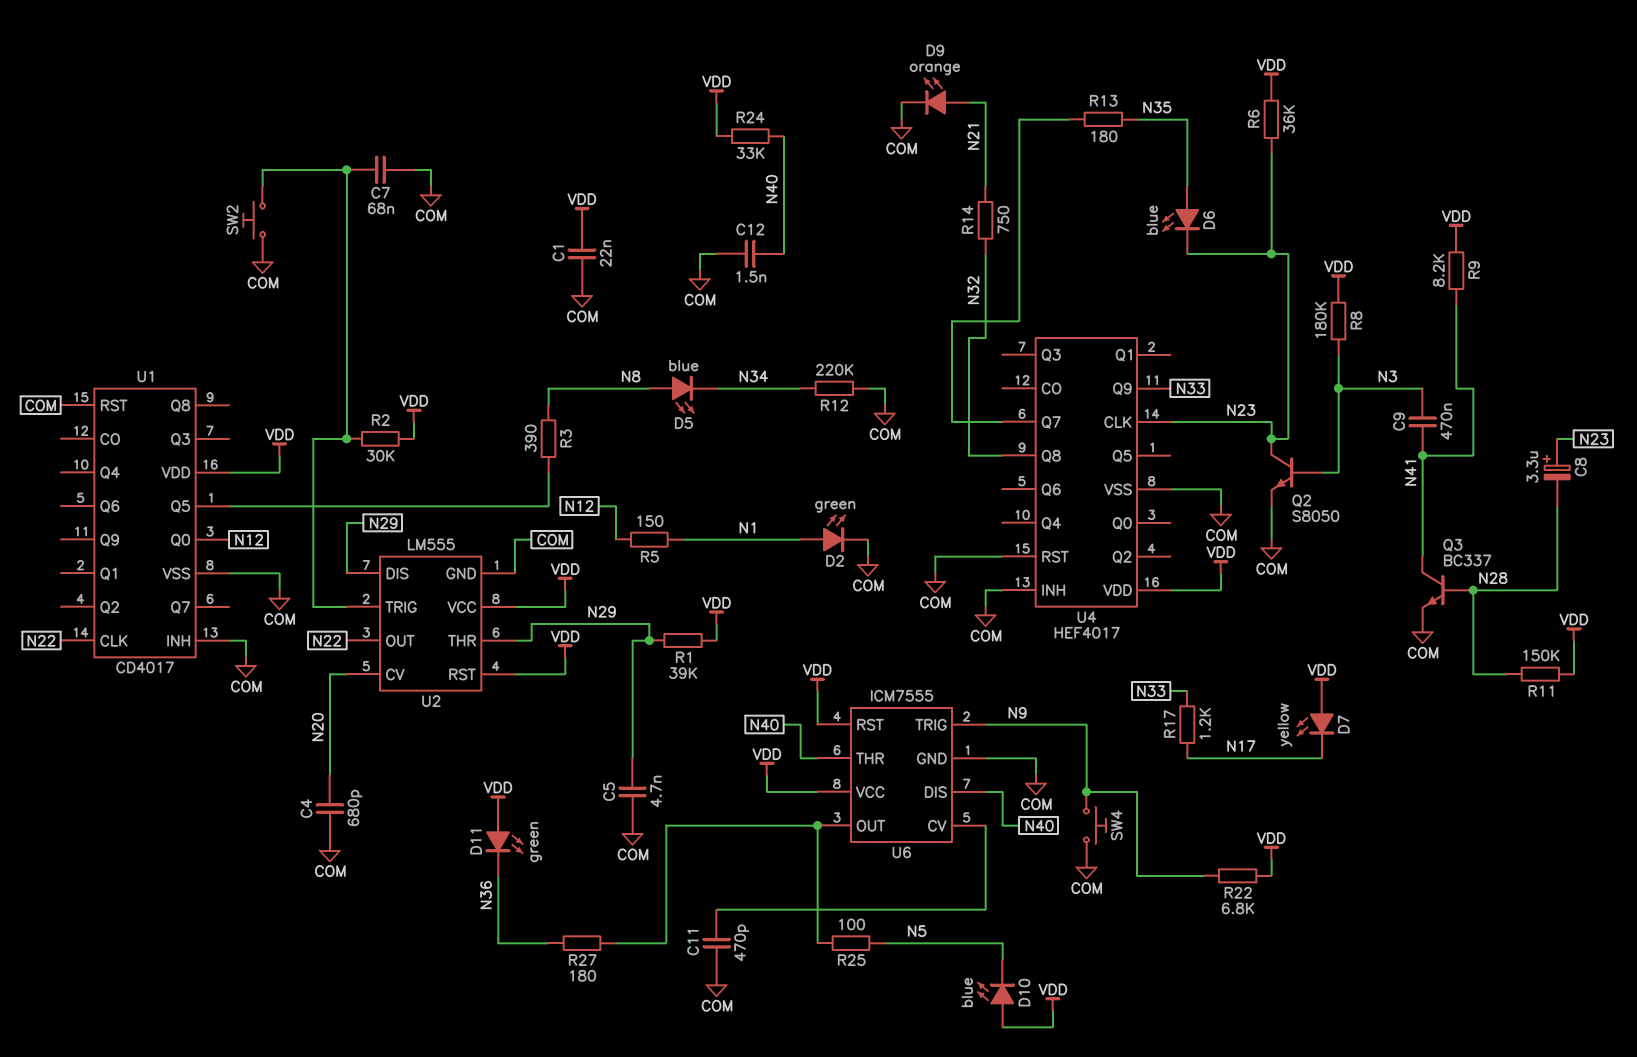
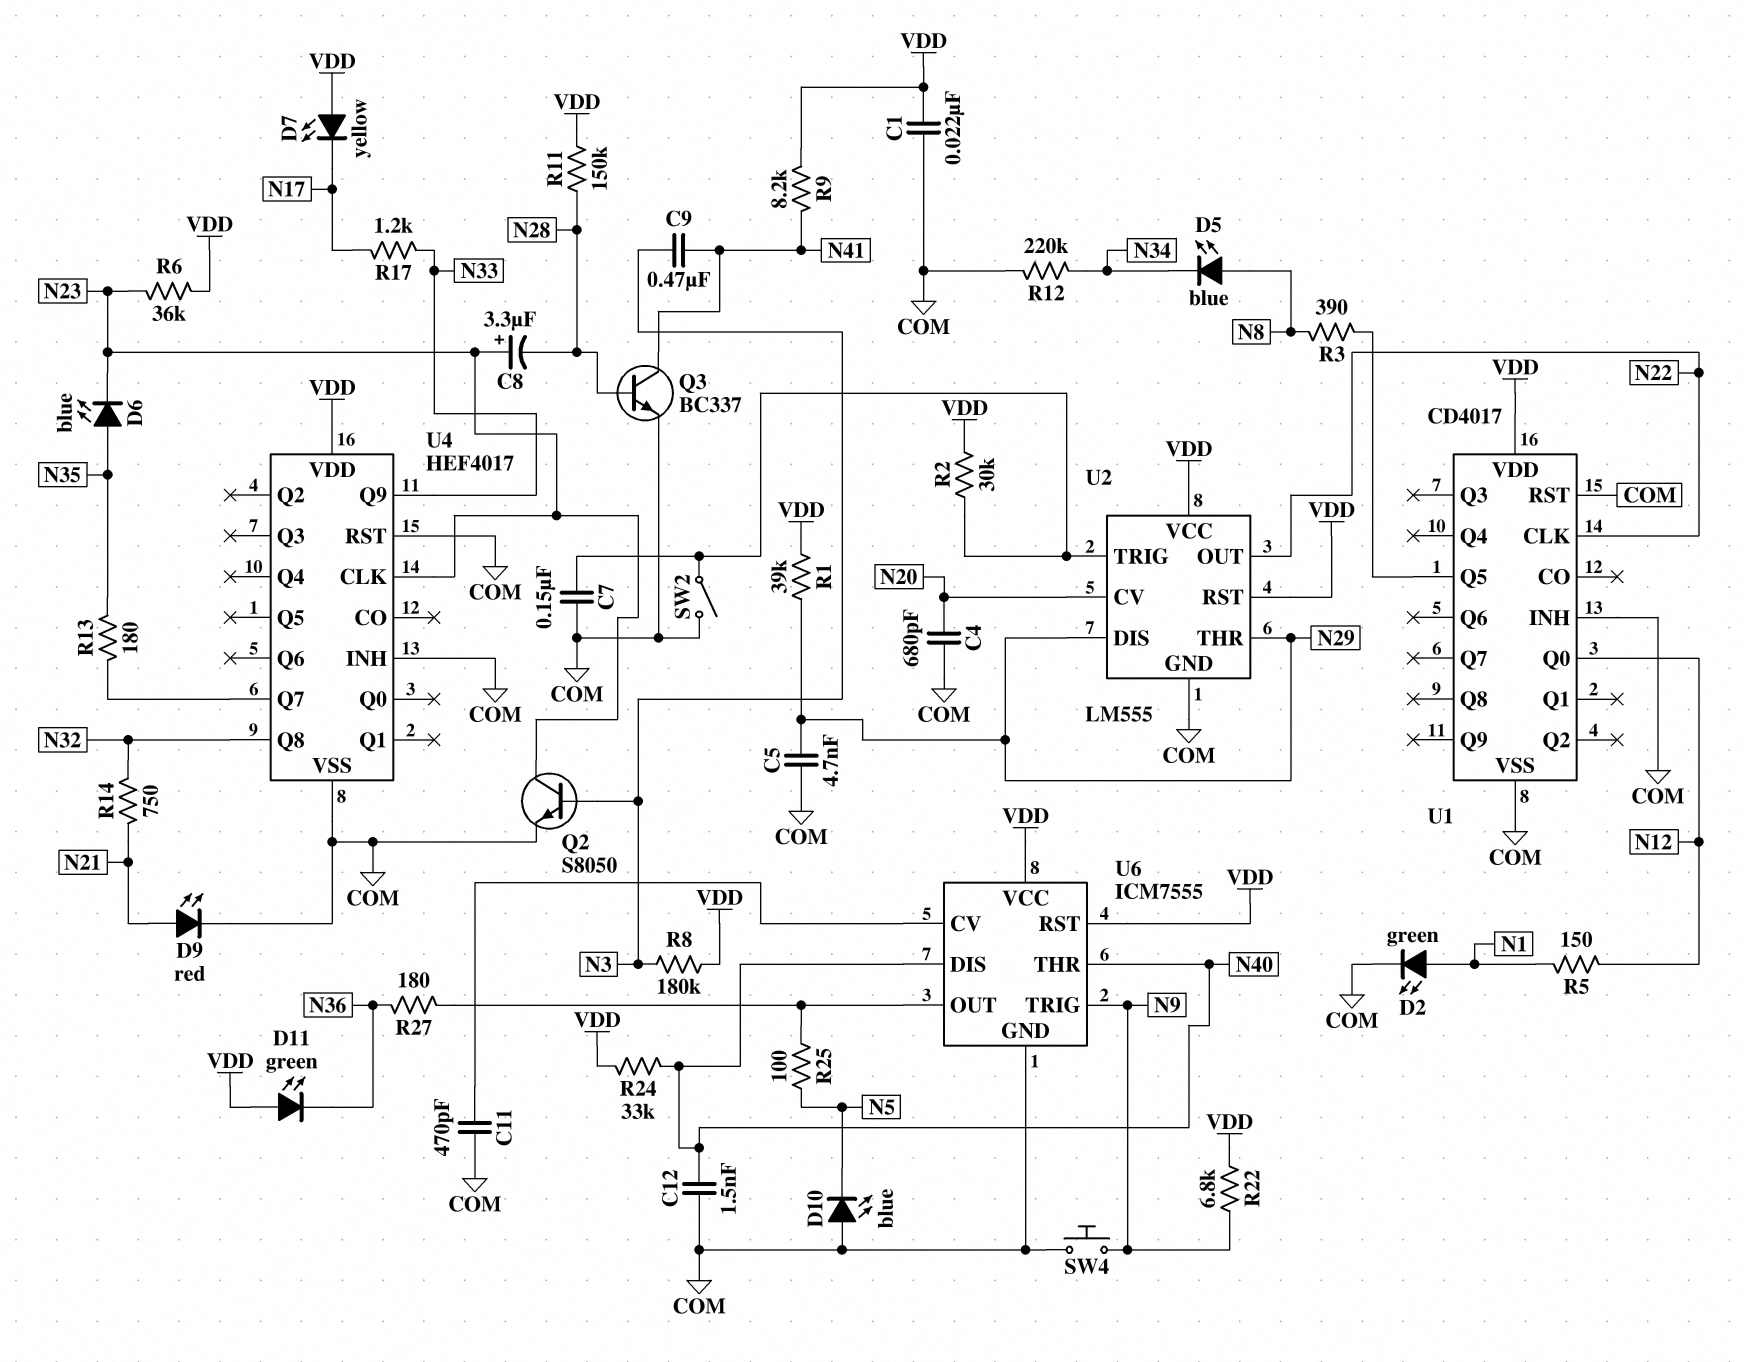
C7: 68nF (COM, U2/TRIG) -> 150nF (COM, U2/TRIG)
D9: LED orange (A N21, K COM) -> LED red (A N21, K COM)
D10: LED blue (A VDD, K N5) -> LED blue (A COM, K N5)
SW2: button (COM, U2/TRIG) -> switch (COM, U2/TRIG)

